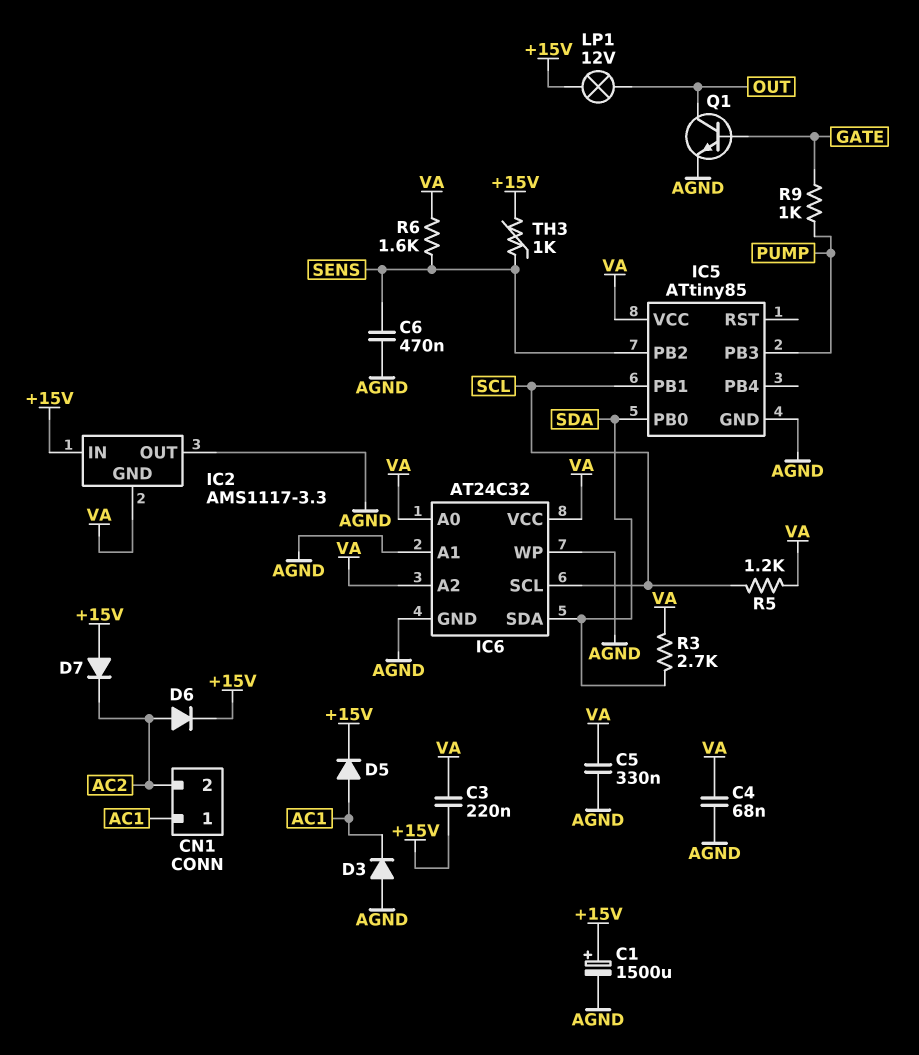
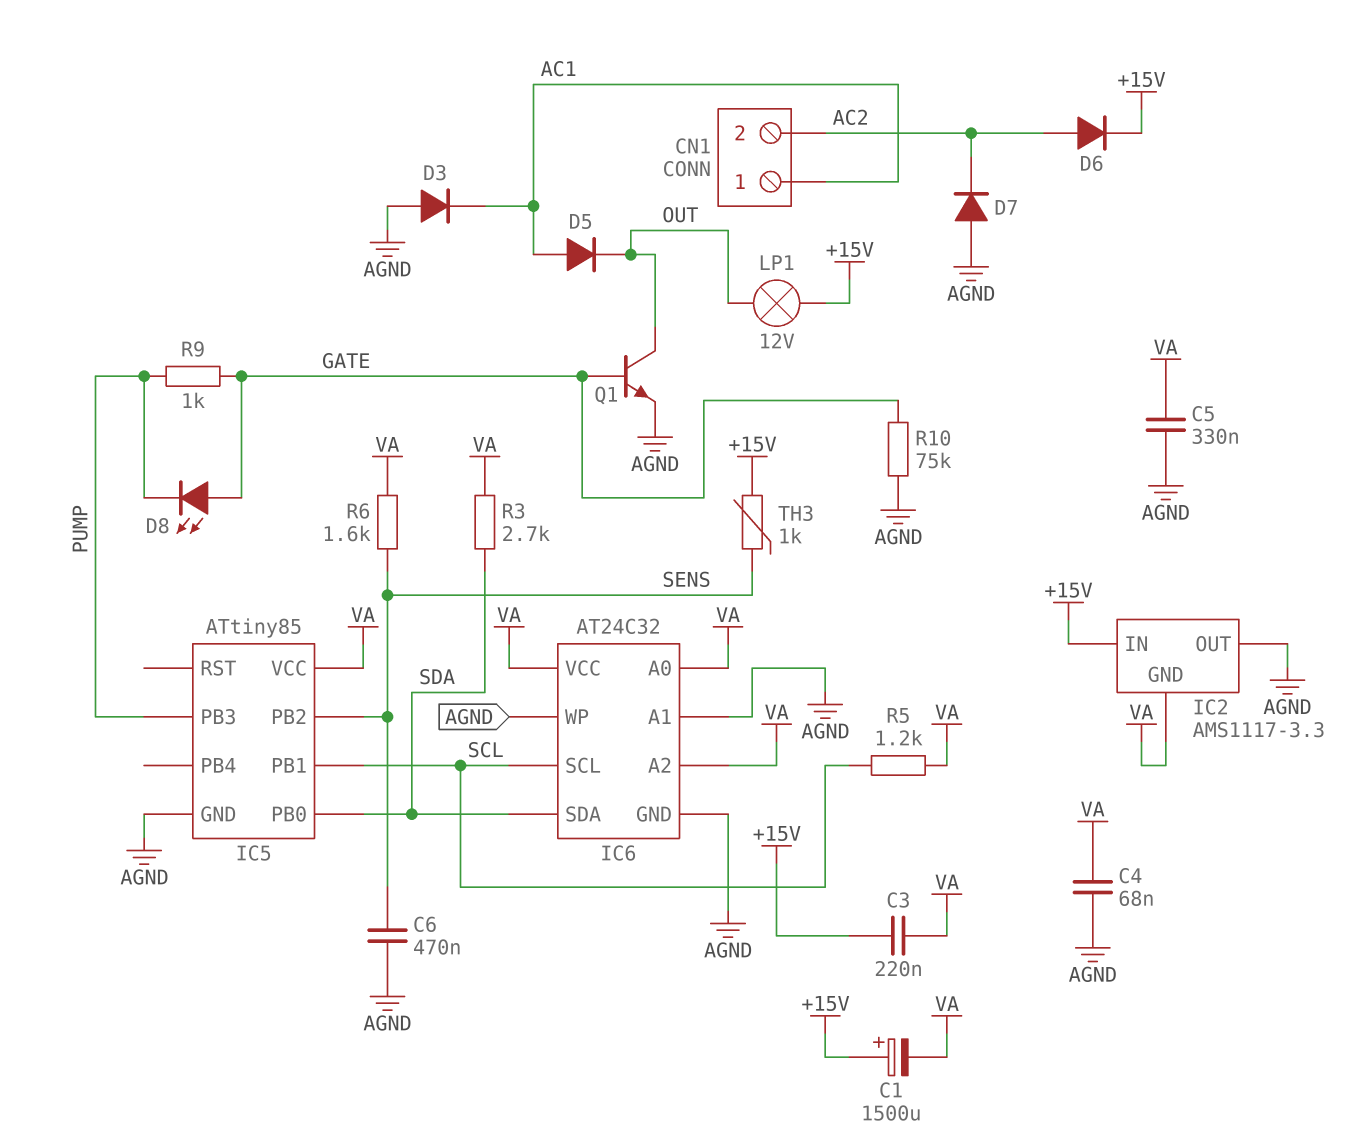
C1: 1500uF (plus +15V, minus AGND) -> 1500uF (plus +15V, minus VA)
D5: diode (A AC1, K +15V) -> diode (A AC1, K OUT)
D7: diode (A +15V, K AC2) -> diode (A AGND, K AC2)
D8: none -> LED (A GATE, K PUMP)
R10: none -> 75k (AGND, GATE)

